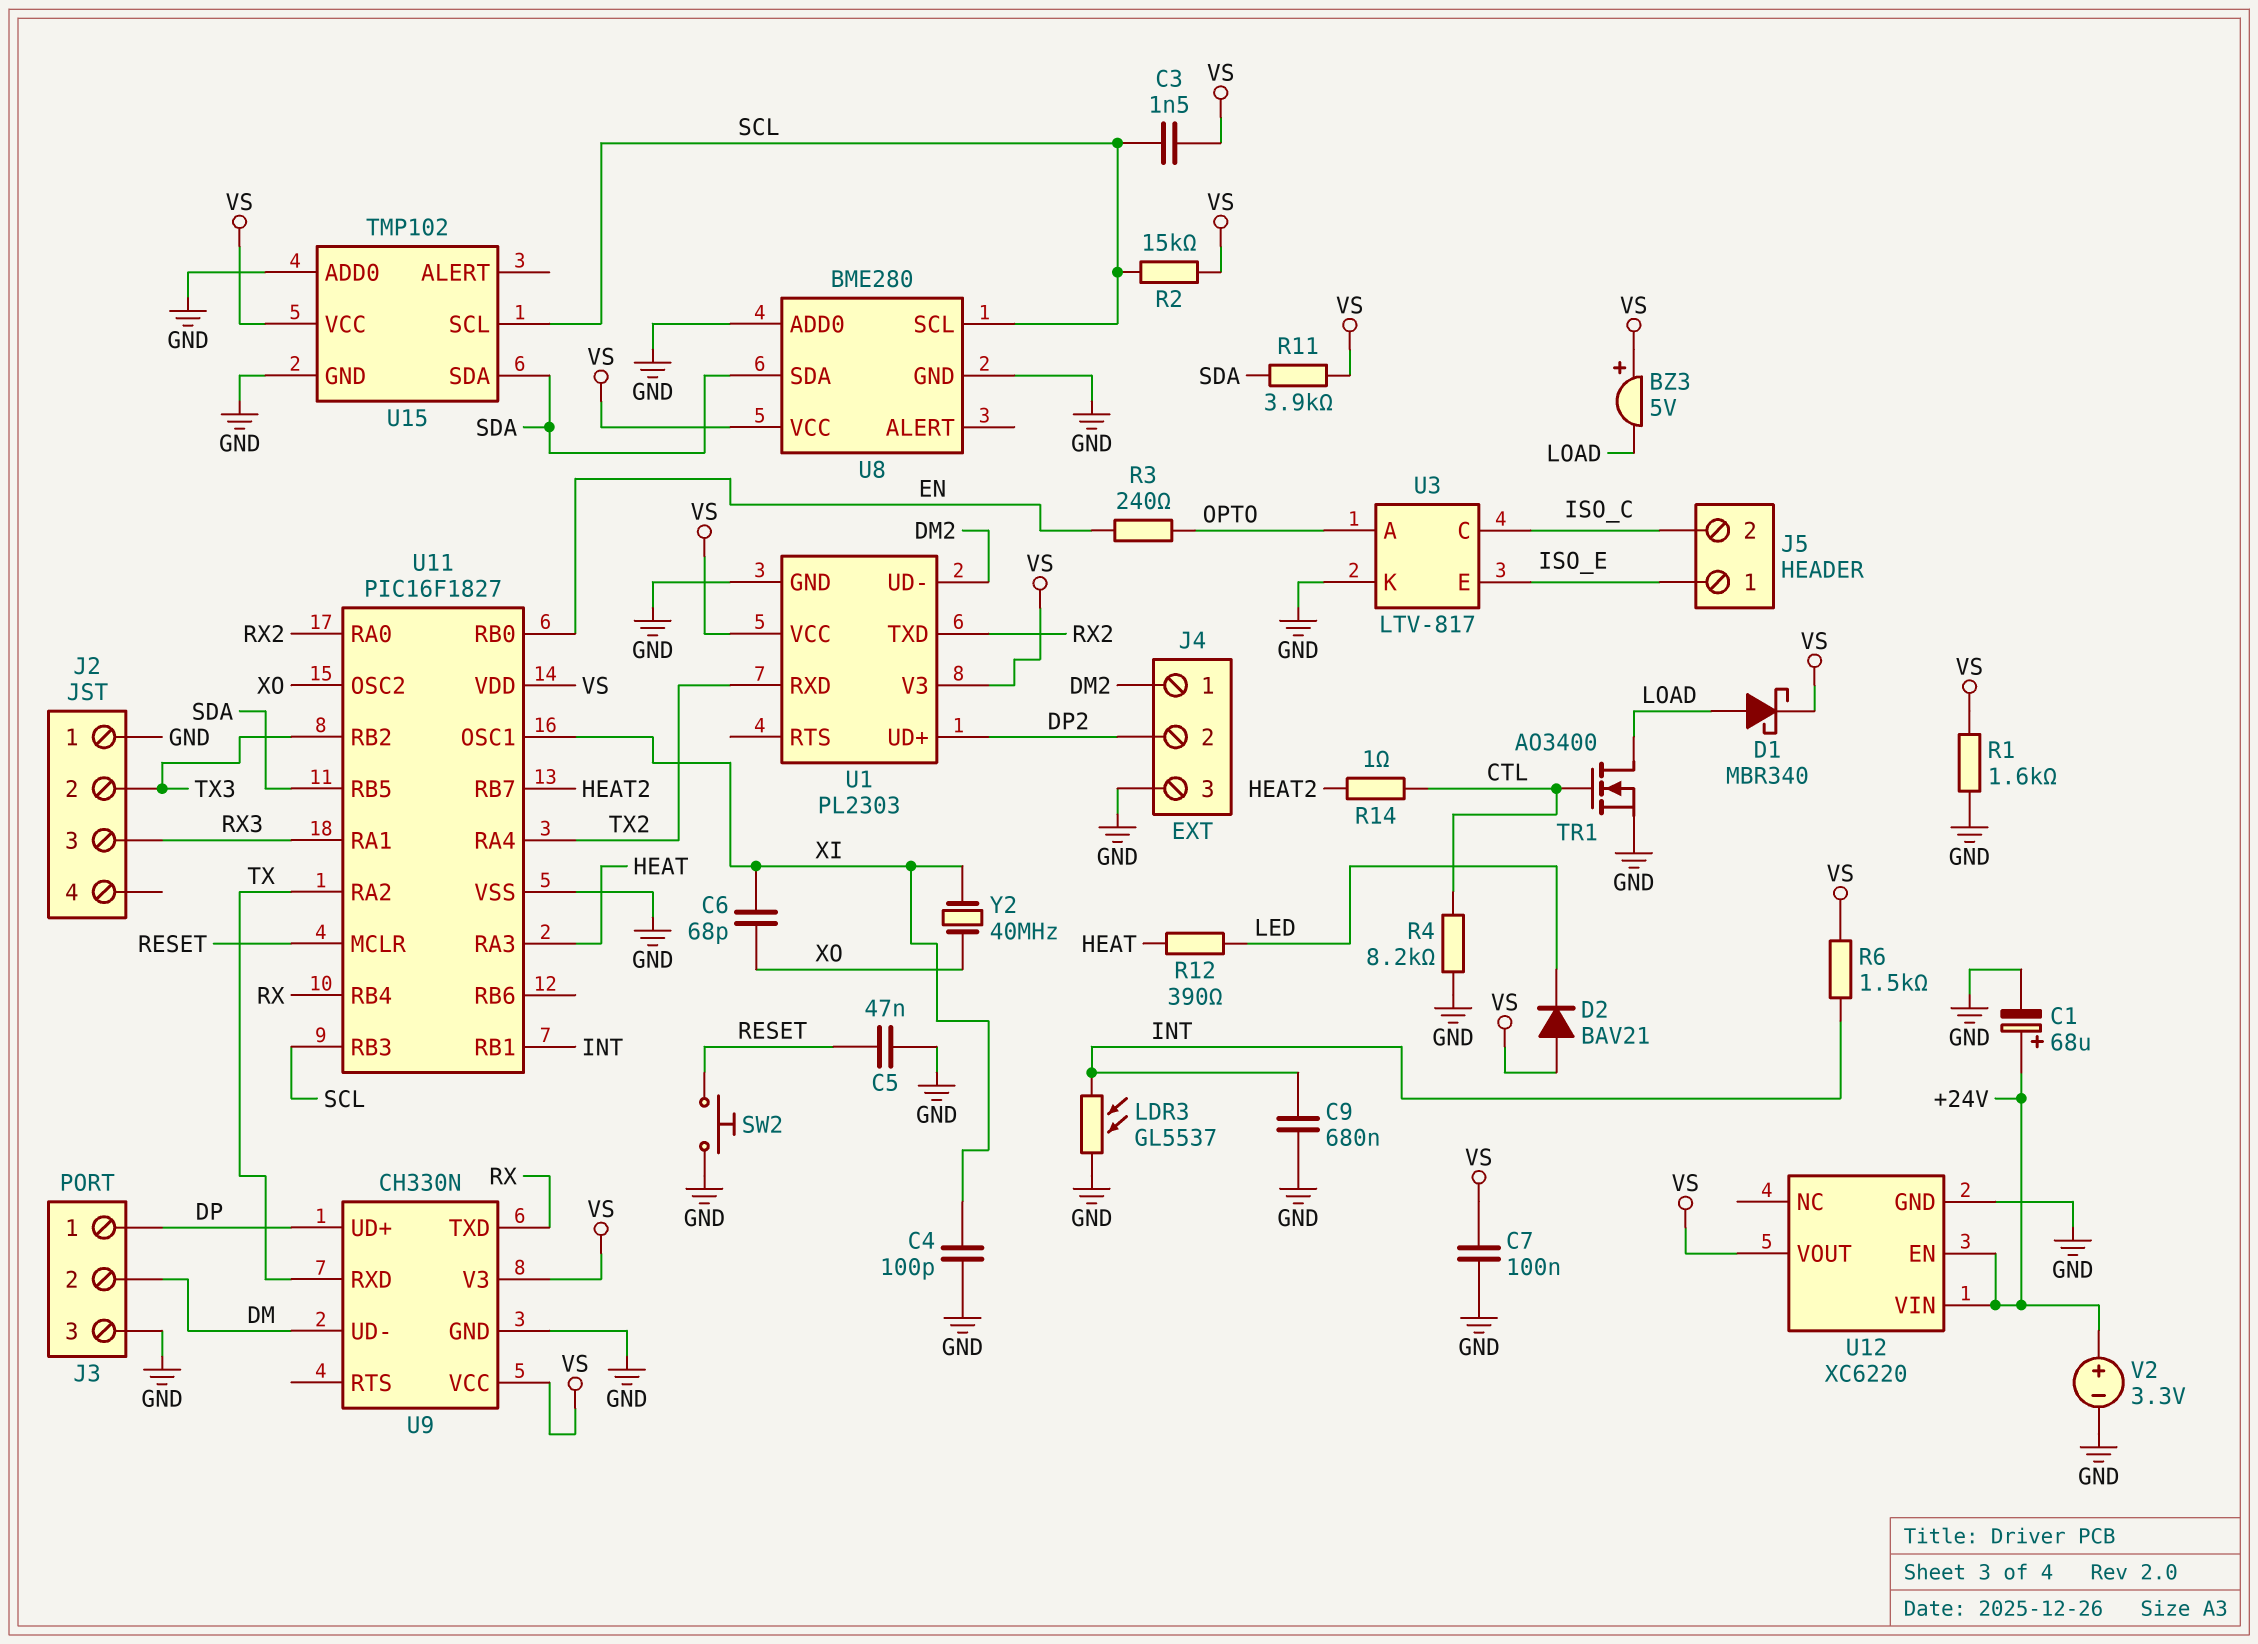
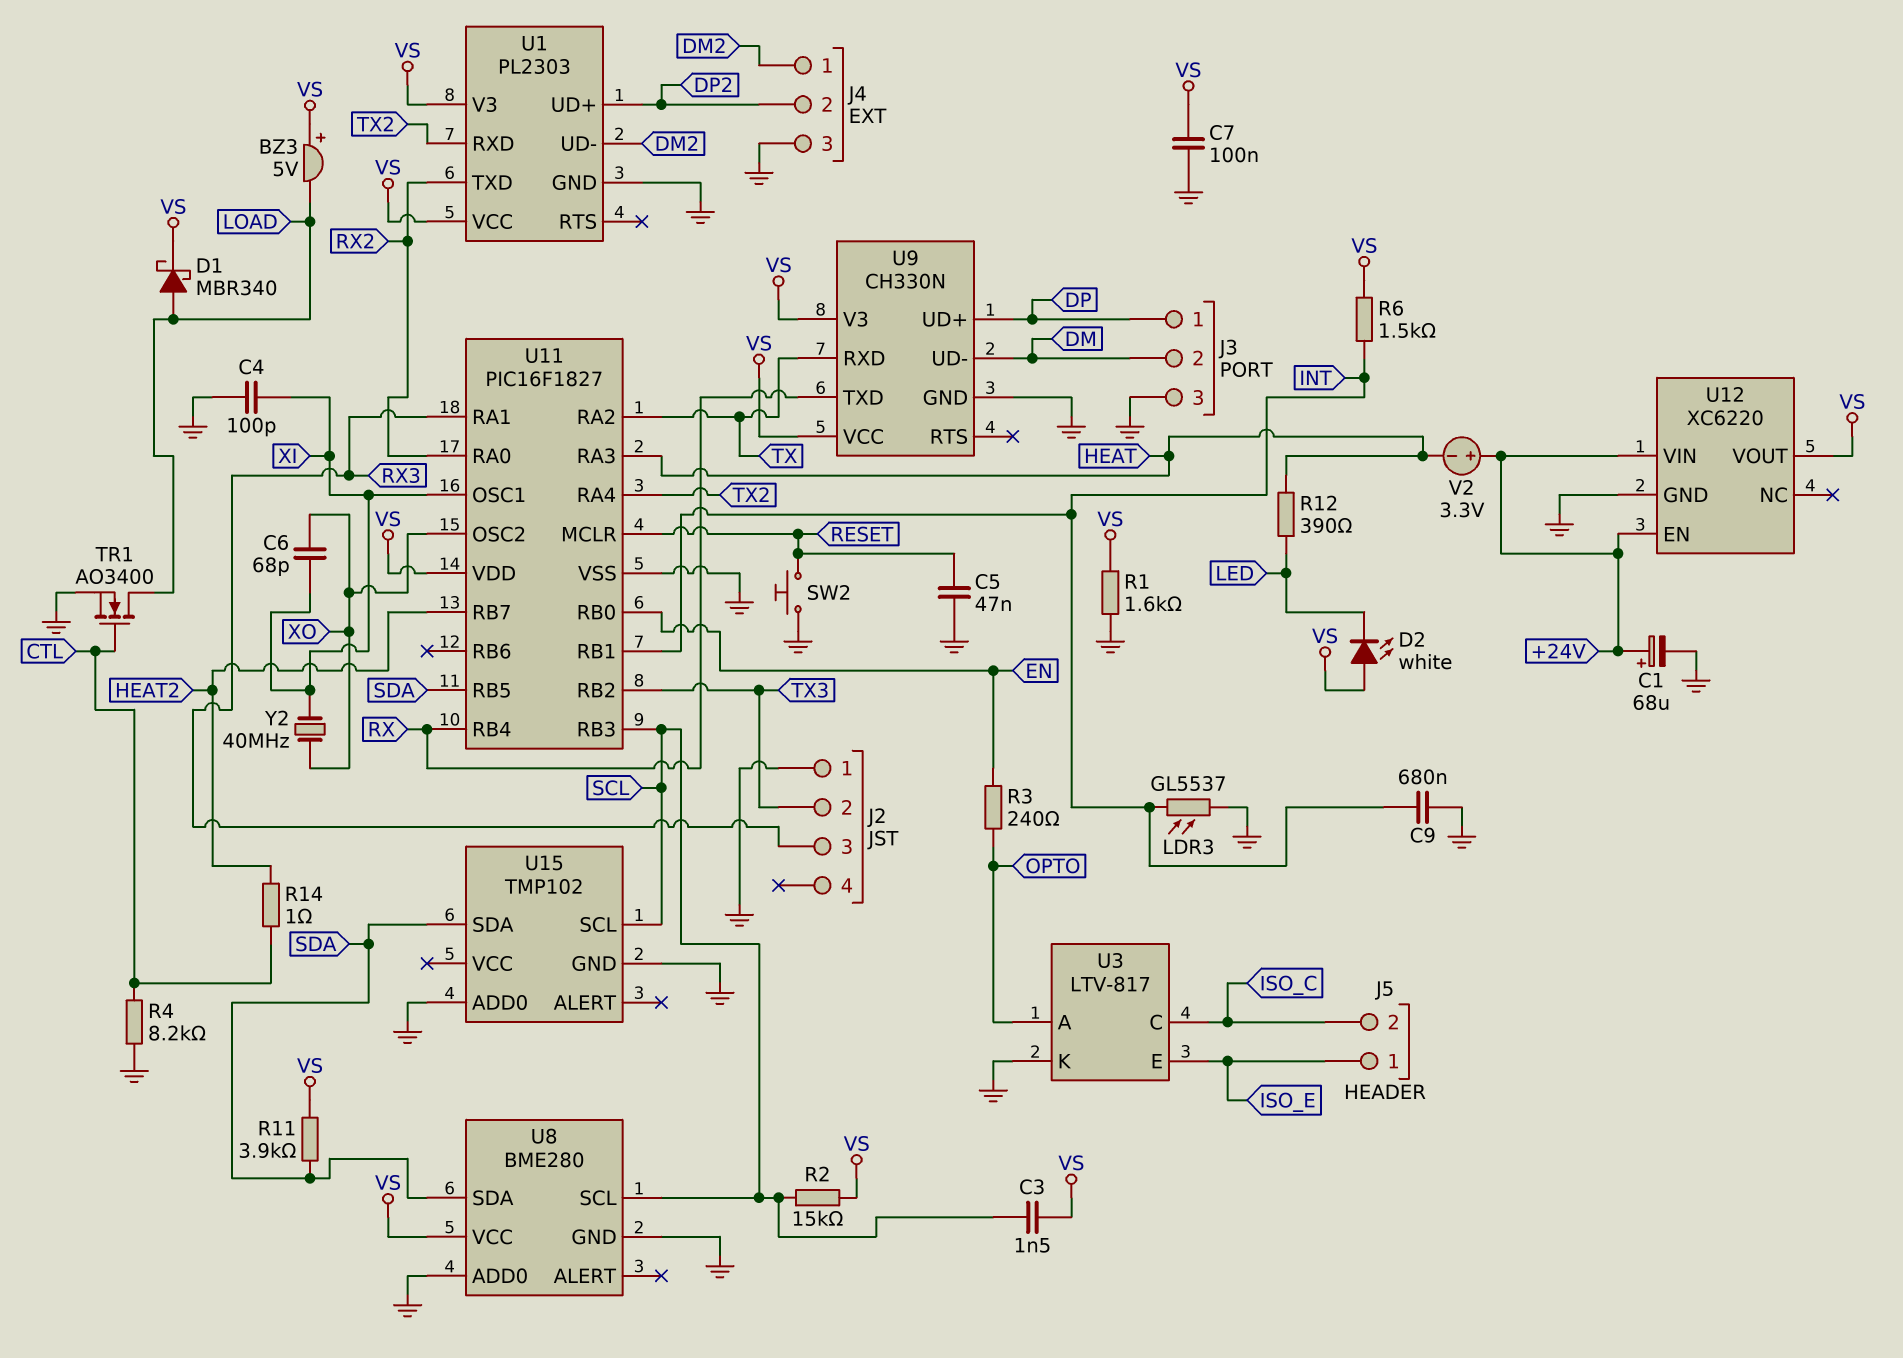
D2: diode BAV21 (A VS, K LED) -> LED white (A VS, K LED)
U15 pin VCC: VS -> none
V2: 3.3V (plus +24V, minus GND) -> 3.3V (plus +24V, minus HEAT)

